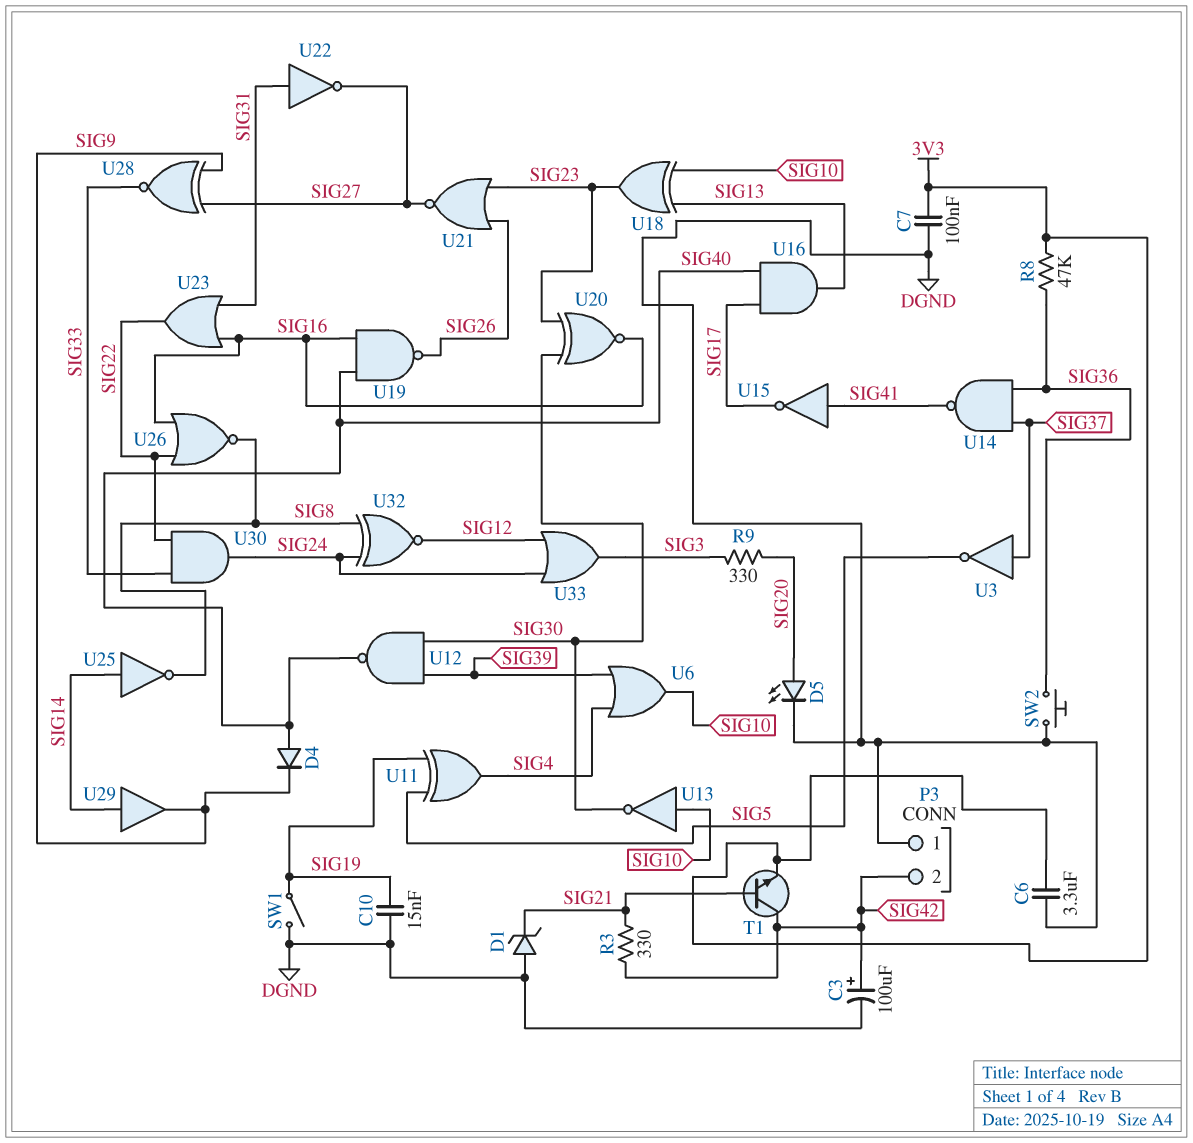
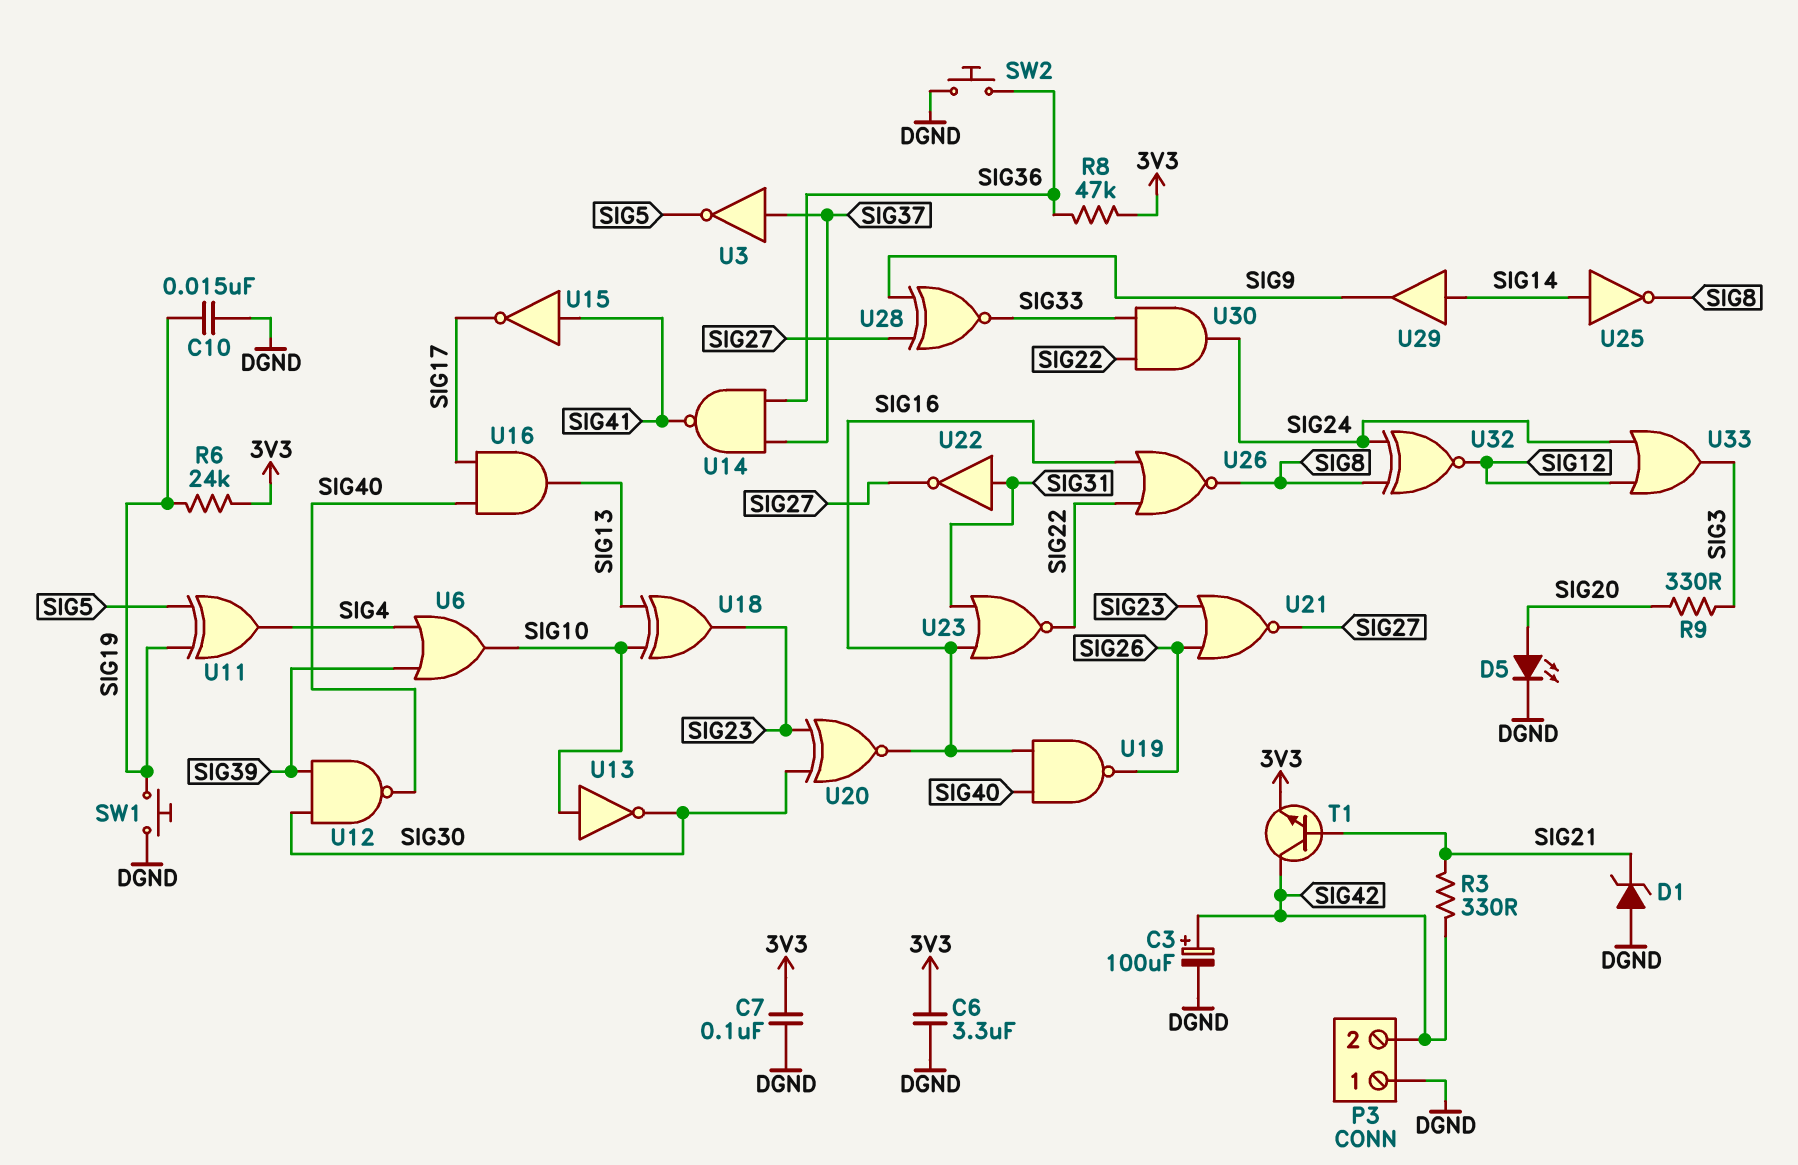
D4: diode (A SIG40, K SIG9) -> none
R6: none -> 24k (3V3, SIG19)
SW1: switch (DGND, SIG19) -> button (DGND, SIG19)
U23: OR (in SIG16, in SIG31, out SIG22) -> NOR (in SIG16, in SIG31, out SIG22)

